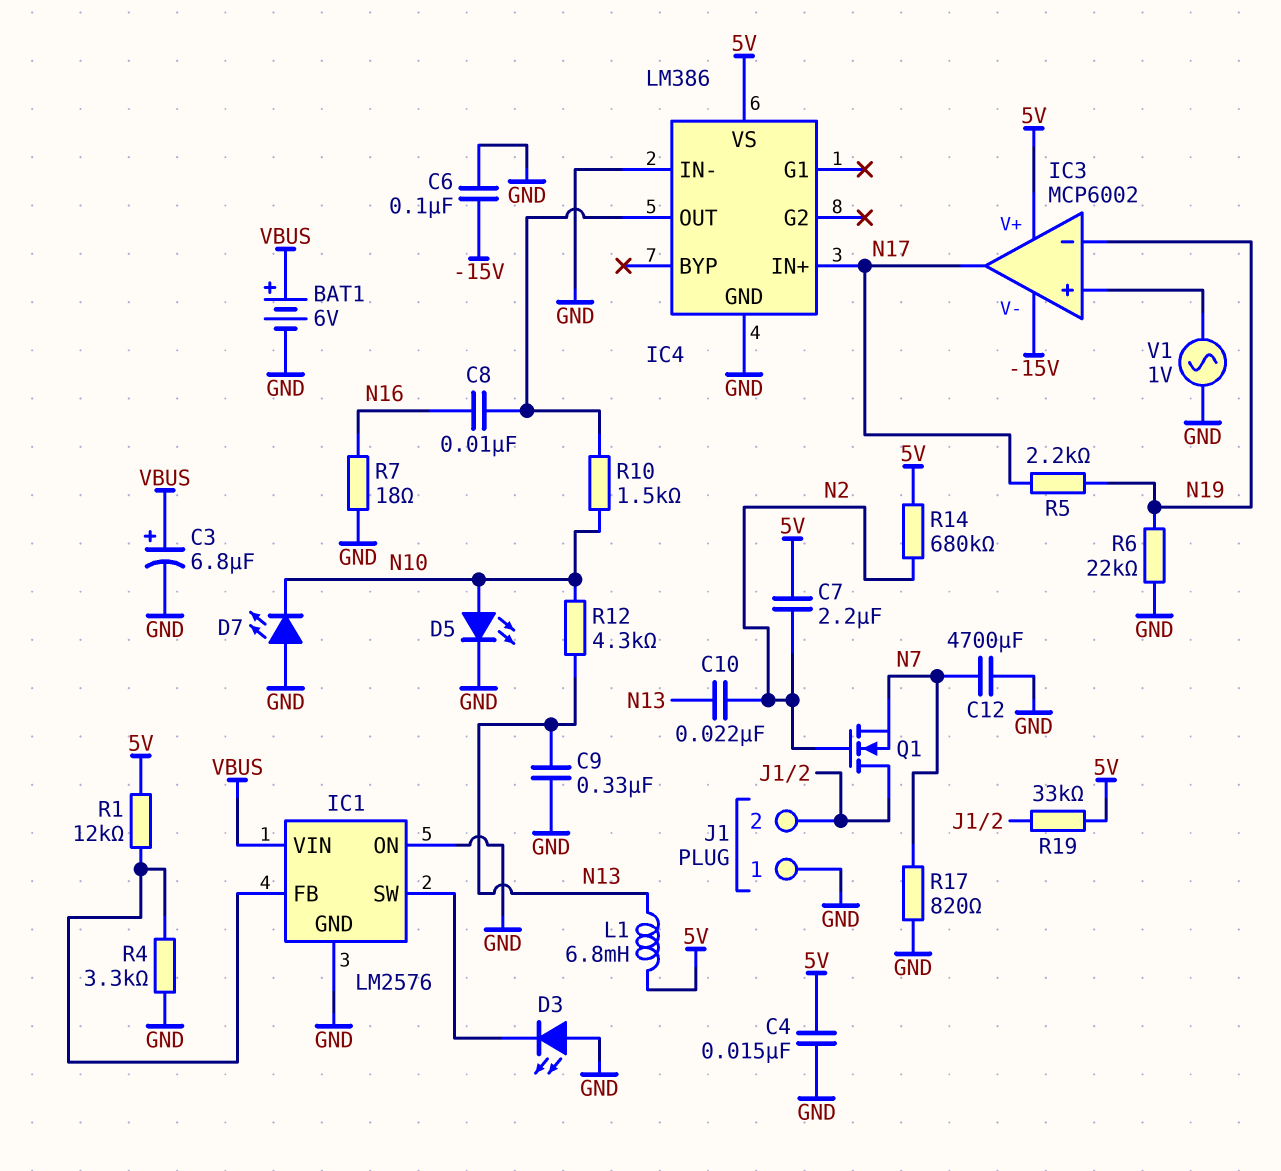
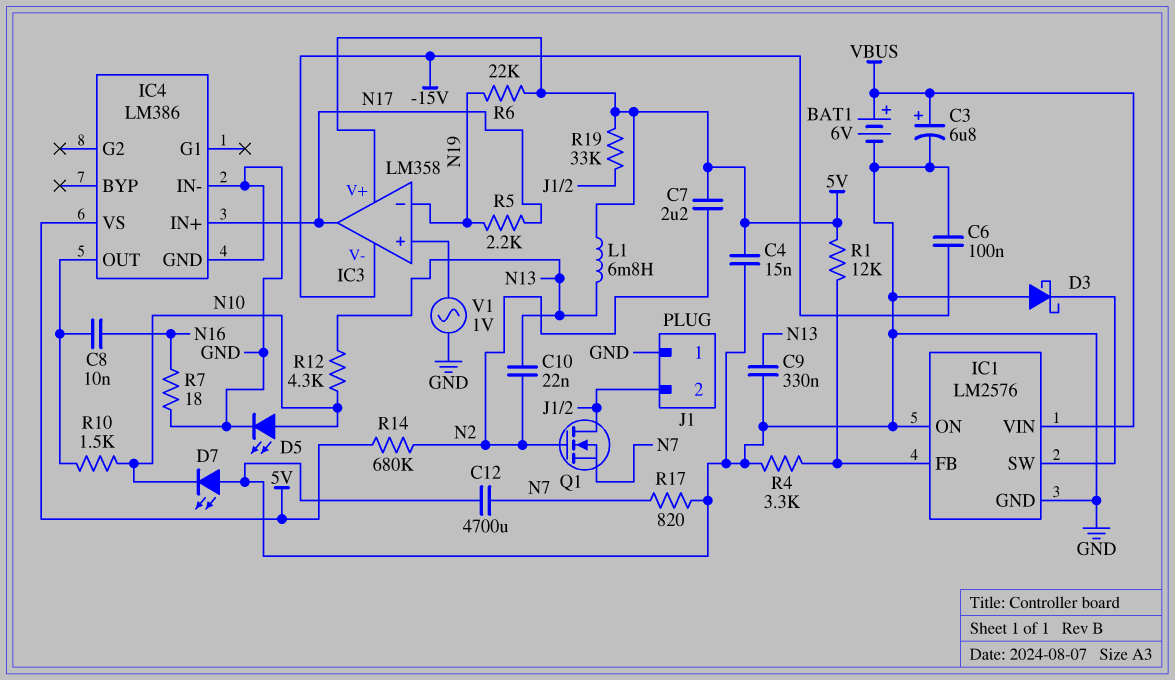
D3: LED (A GND, K IC1/SW) -> schottky (A GND, K IC1/SW)
IC3: MCP6002 -> LM358
R6: 22k (GND, N19) -> 22k (5V, N19)

